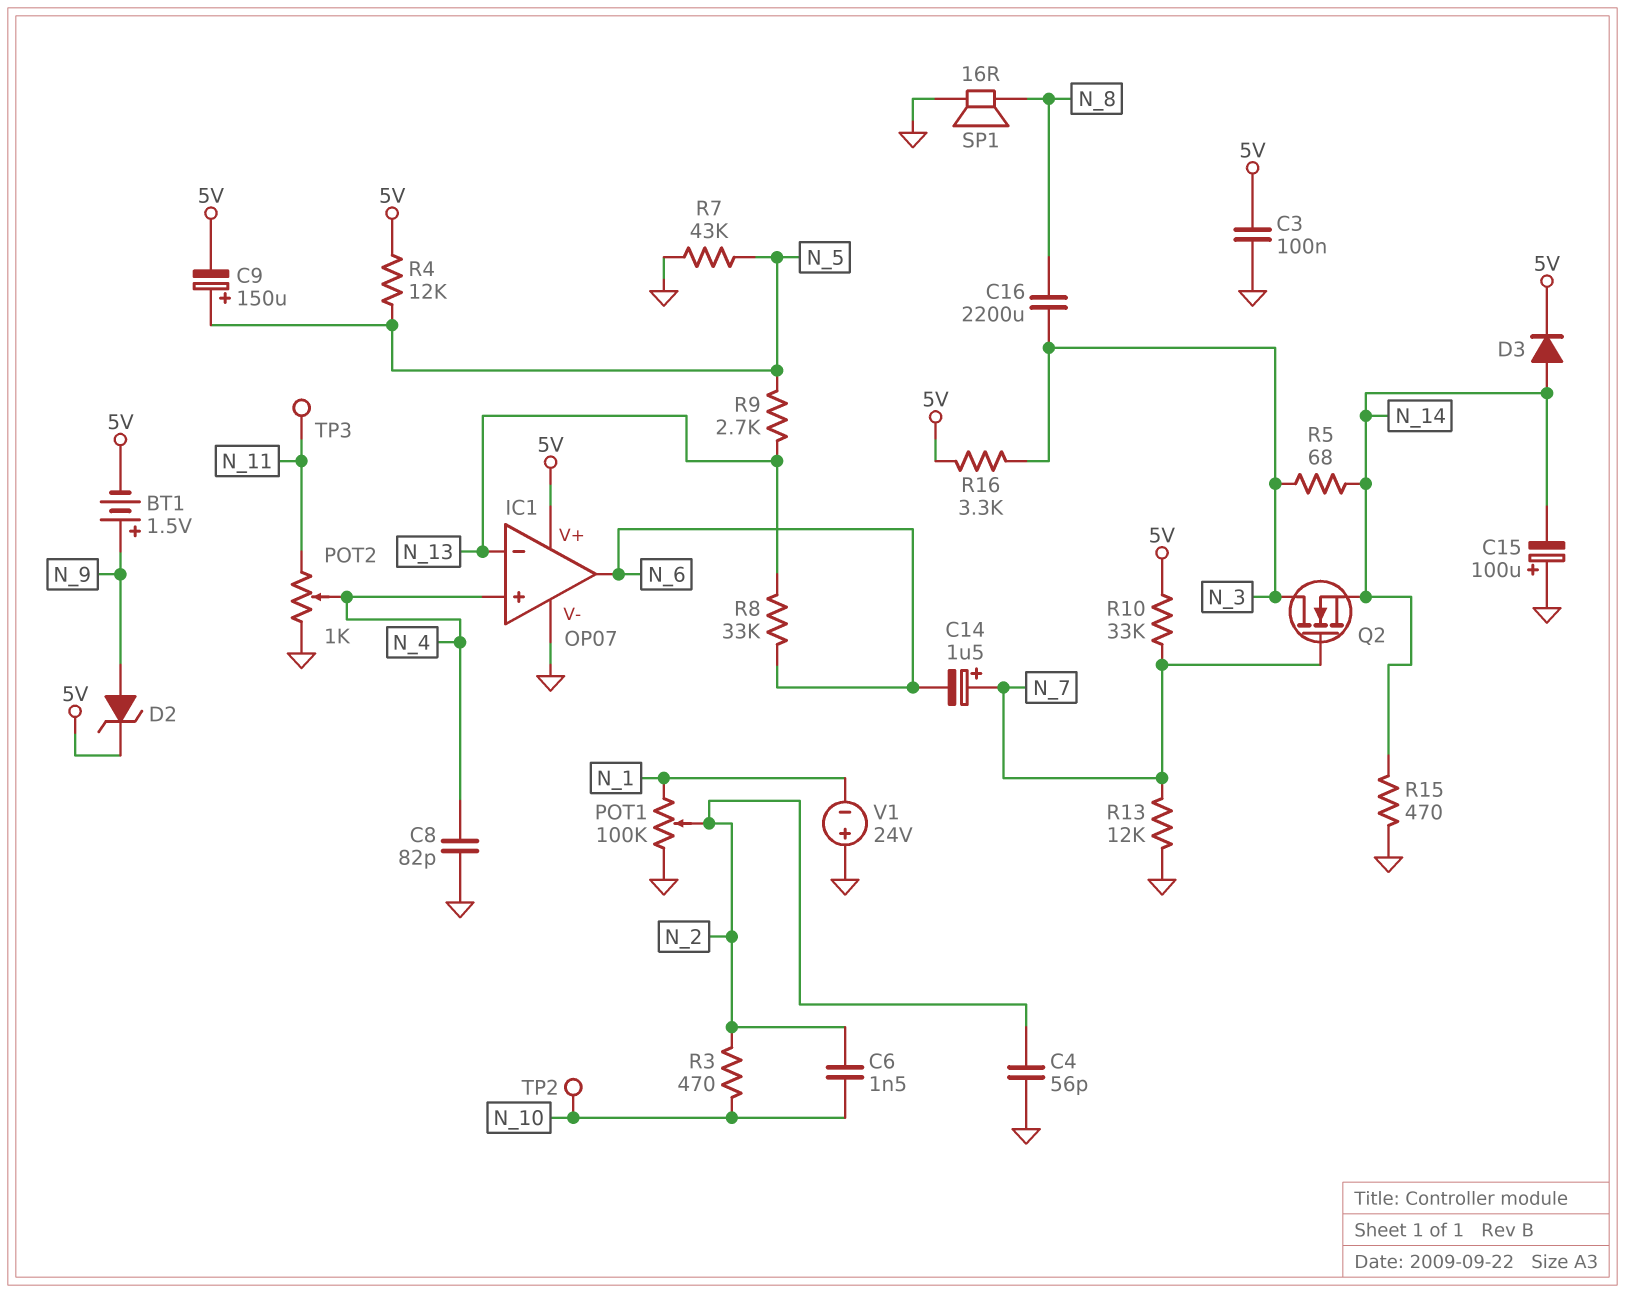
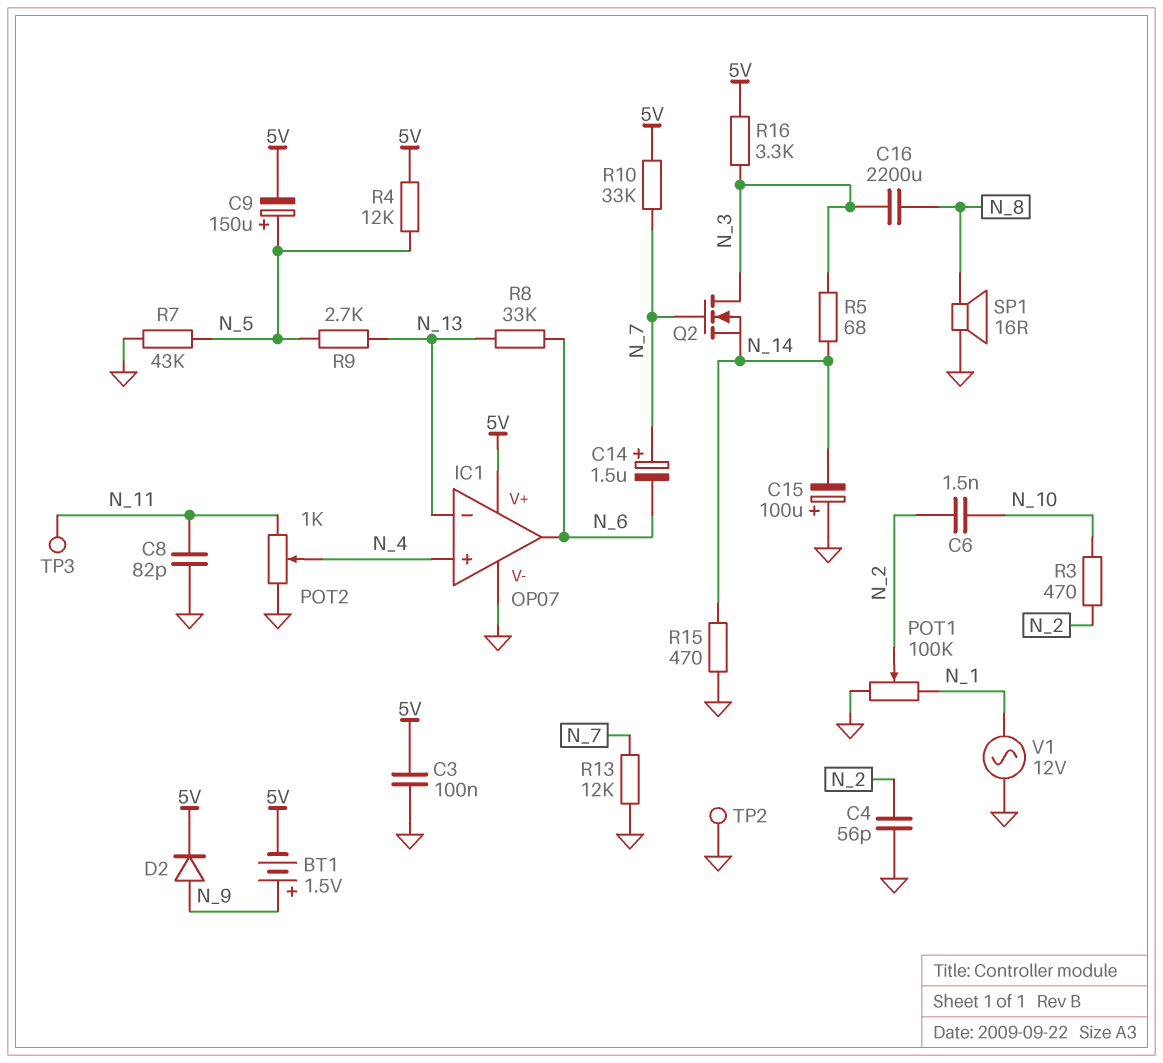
C8: 82pF (GND, N_4) -> 82pF (GND, N_11)
D2: zener (A N_9, K 5V) -> diode (A N_9, K 5V)
D3: diode (A N_14, K 5V) -> none
TP2: test point (N_10) -> test point (GND)
V1: 24V (plus GND, minus N_1) -> AC 12V (GND, N_1)

